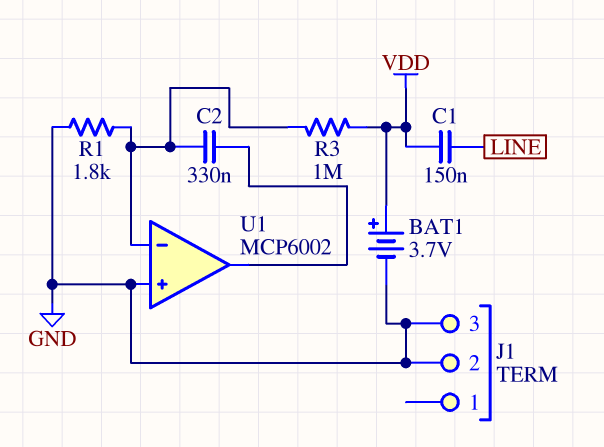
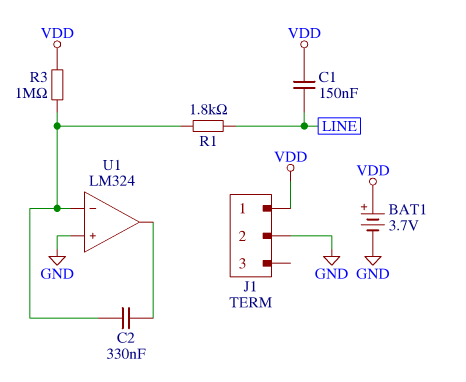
J1 pin 1: none -> VDD
J1 pin 3: GND -> none
R1: 1.8k (GND, U1/in-) -> 1.8k (LINE, U1/in-)
U1: MCP6002 -> LM324

